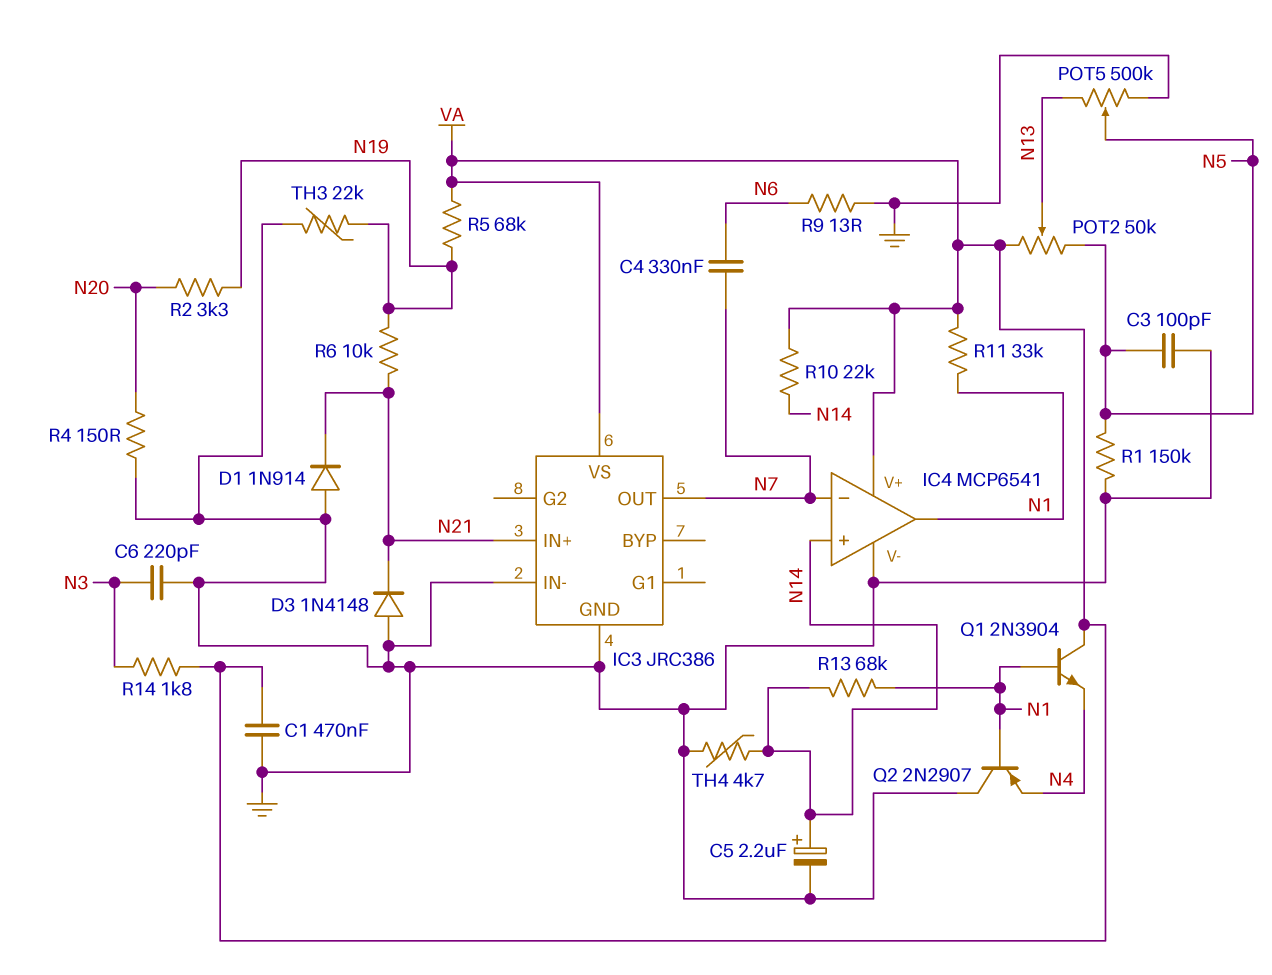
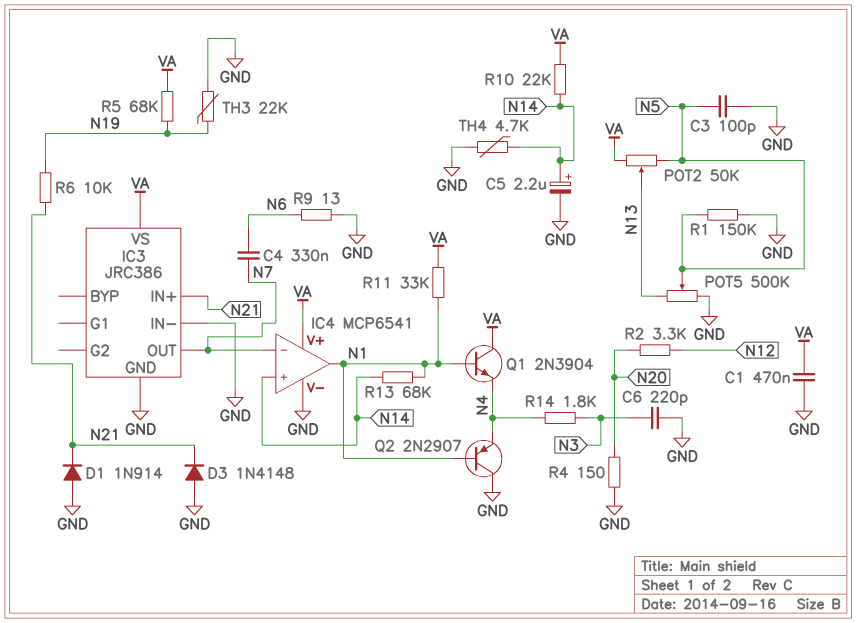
R2: 3.3k (N19, N20) -> 3.3k (N12, N20)
R14: 1.8k (N3, VA) -> 1.8k (N3, N4)

